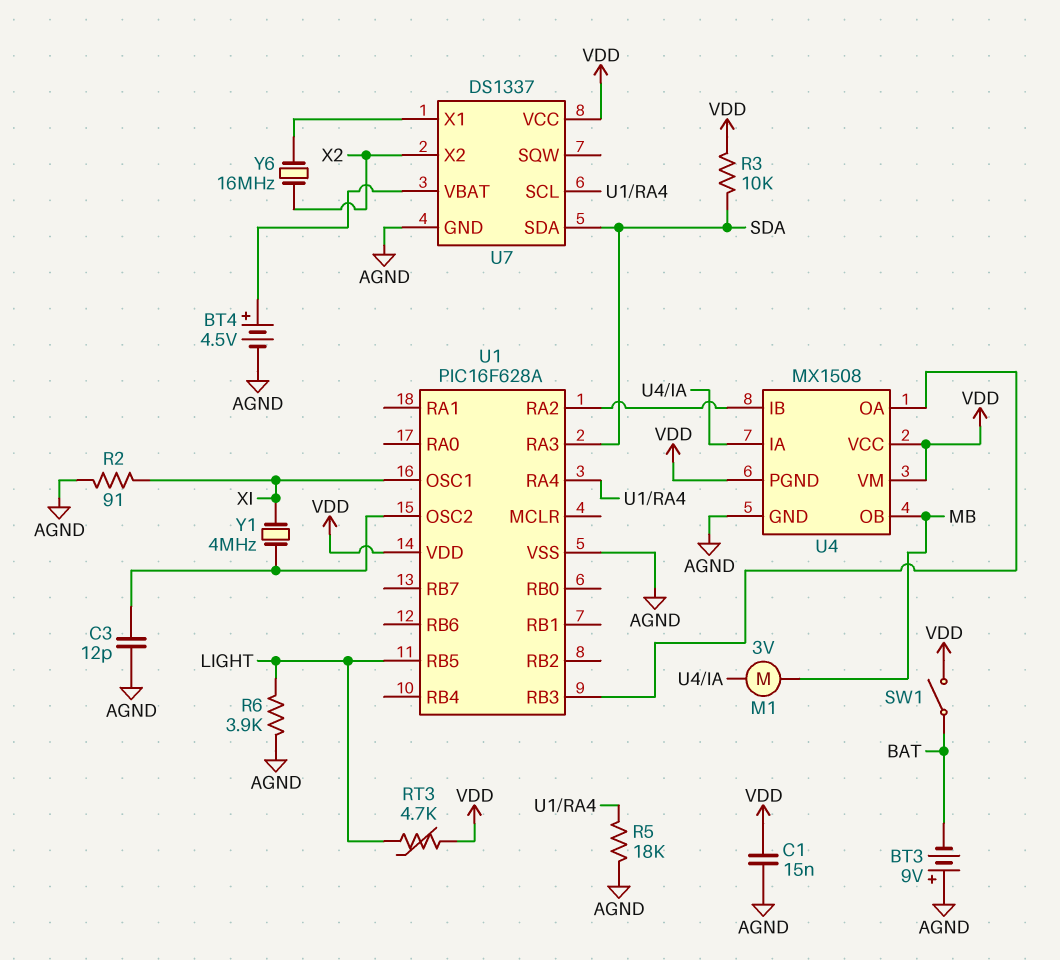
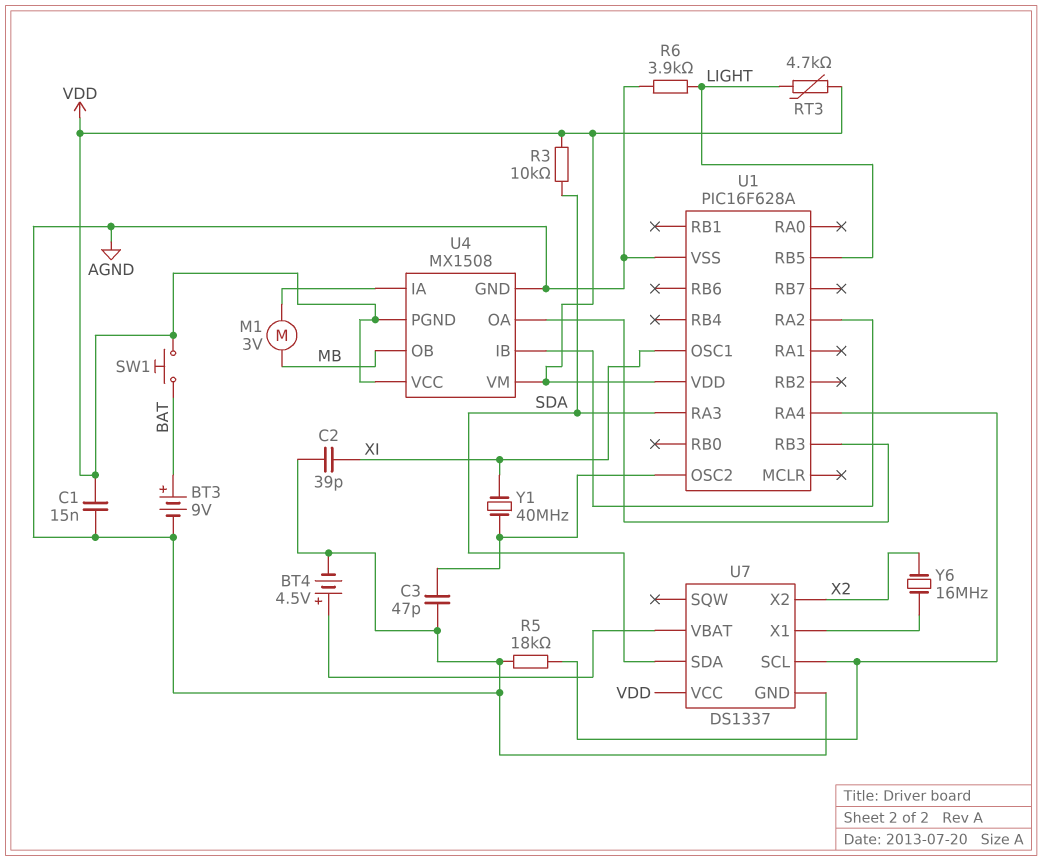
BT3: 9V (plus AGND, minus BAT) -> 9V (plus BAT, minus AGND)
C2: none -> 39pF (AGND, XI)
C3: 12pF (AGND, U1/OSC2) -> 47pF (AGND, U1/OSC2)
R2: 91 (AGND, XI) -> none
SW1: switch (BAT, VDD) -> button (BAT, VDD)
Y1: 4MHz (U1/OSC2, XI) -> 40MHz (U1/OSC2, XI)

